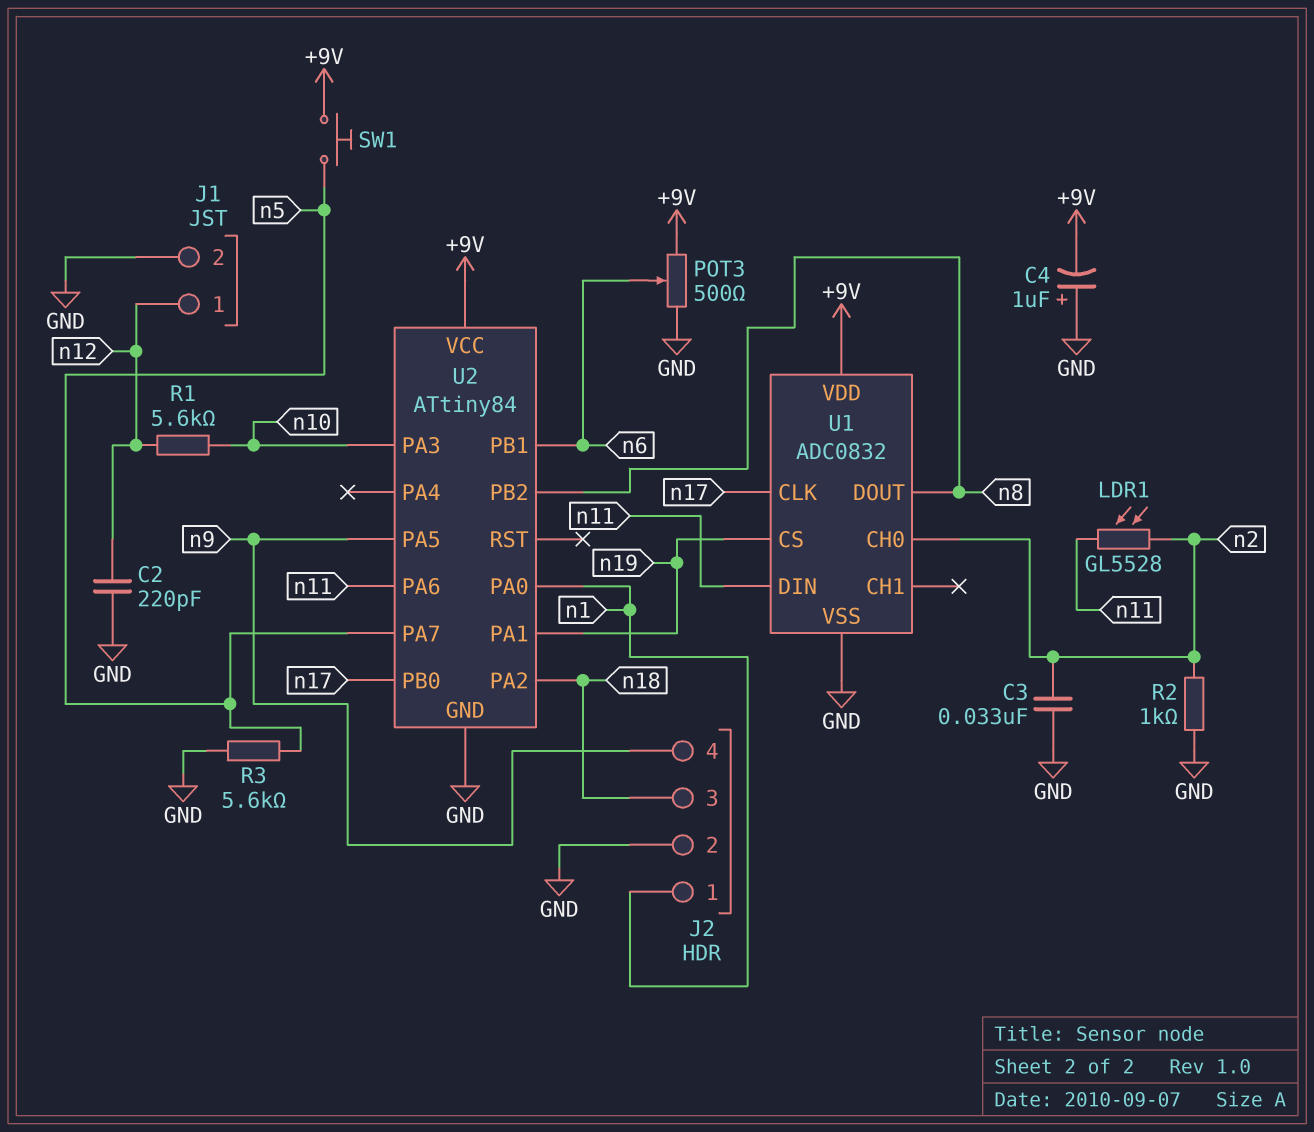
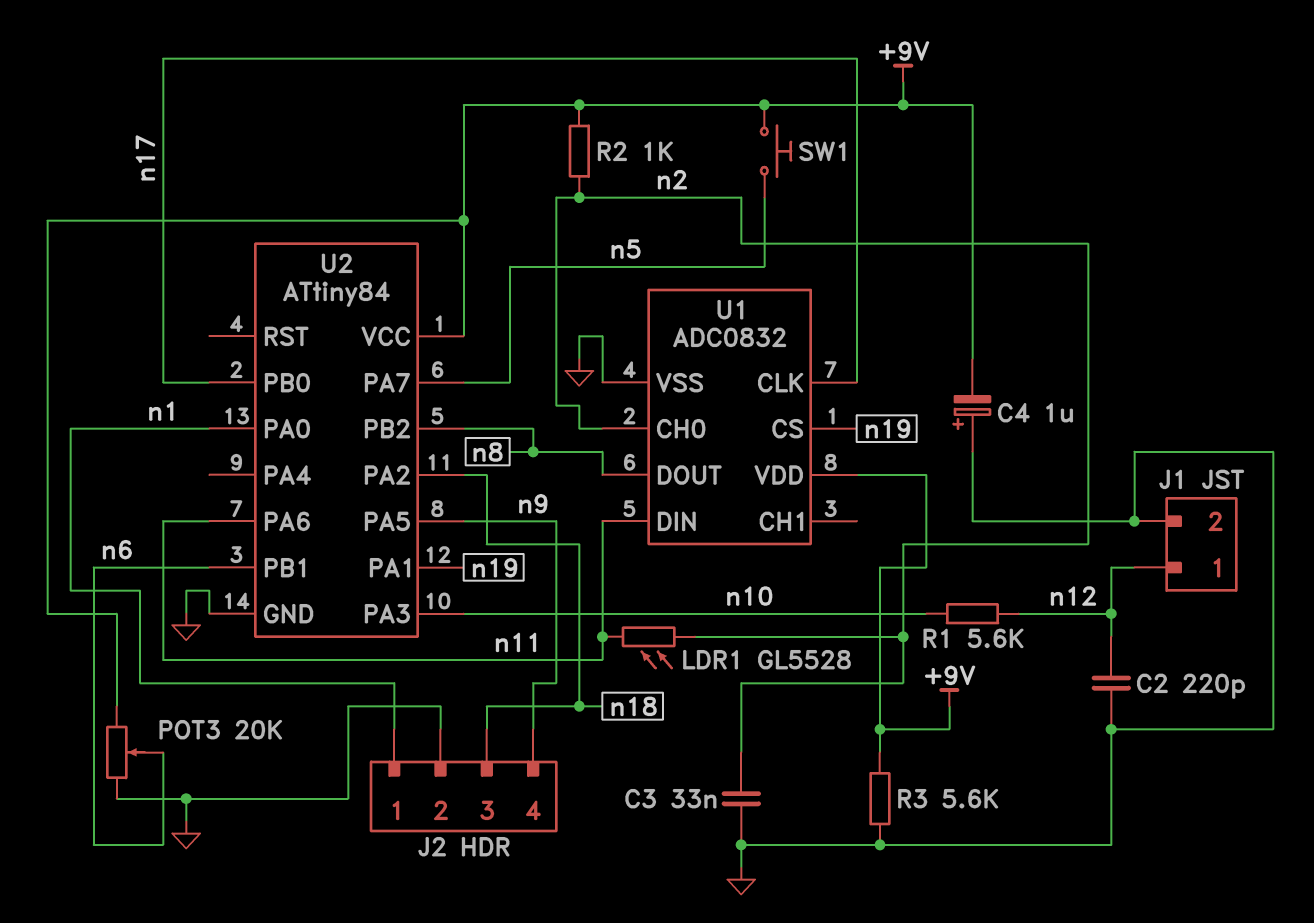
POT3: 500 (+9V, GND, wiper n6) -> 20k (+9V, GND, wiper n6)
R2: 1k (GND, n2) -> 1k (+9V, n2)
R3: 5.6k (GND, n5) -> 5.6k (+9V, GND)

